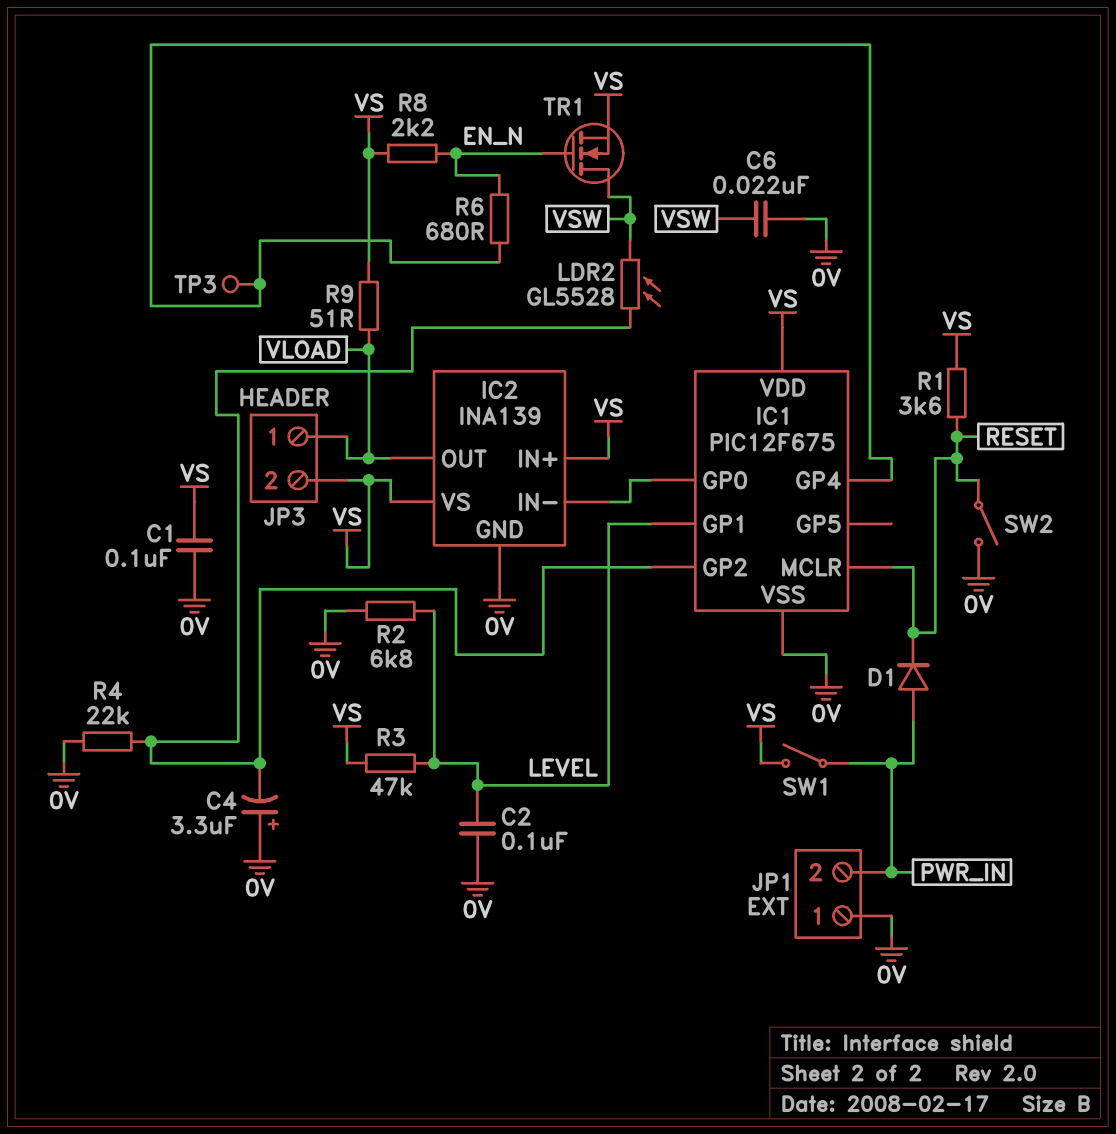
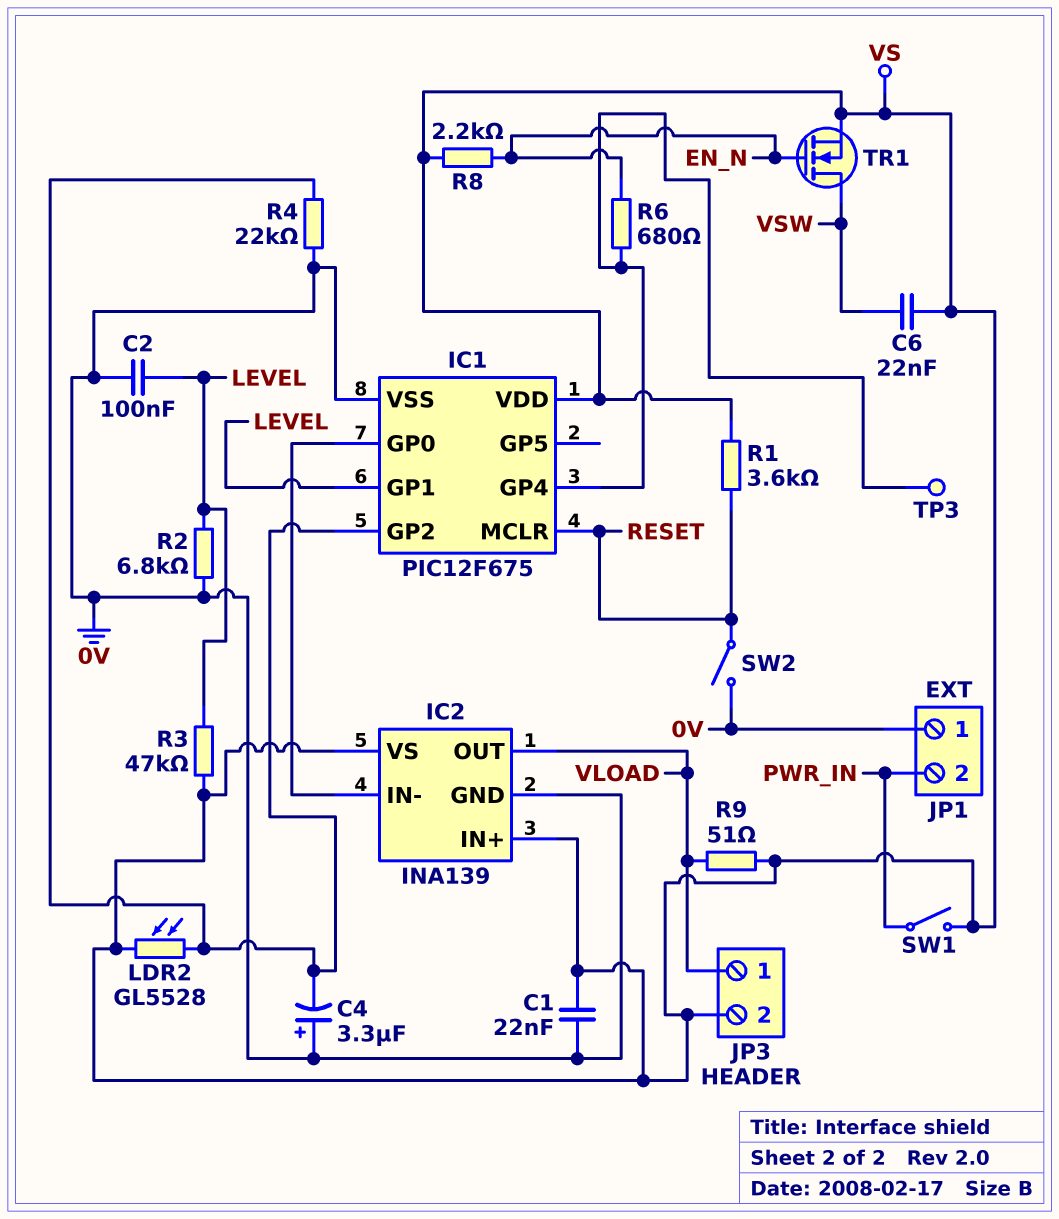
C1: 100nF (0V, VS) -> 22nF (0V, VS)
C6: 22nF (0V, VSW) -> 22nF (VS, VSW)
D1: diode (A PWR_IN, K RESET) -> none
LDR2: GL5528 (IC1/GP2, VSW) -> GL5528 (IC1/GP2, VS)

